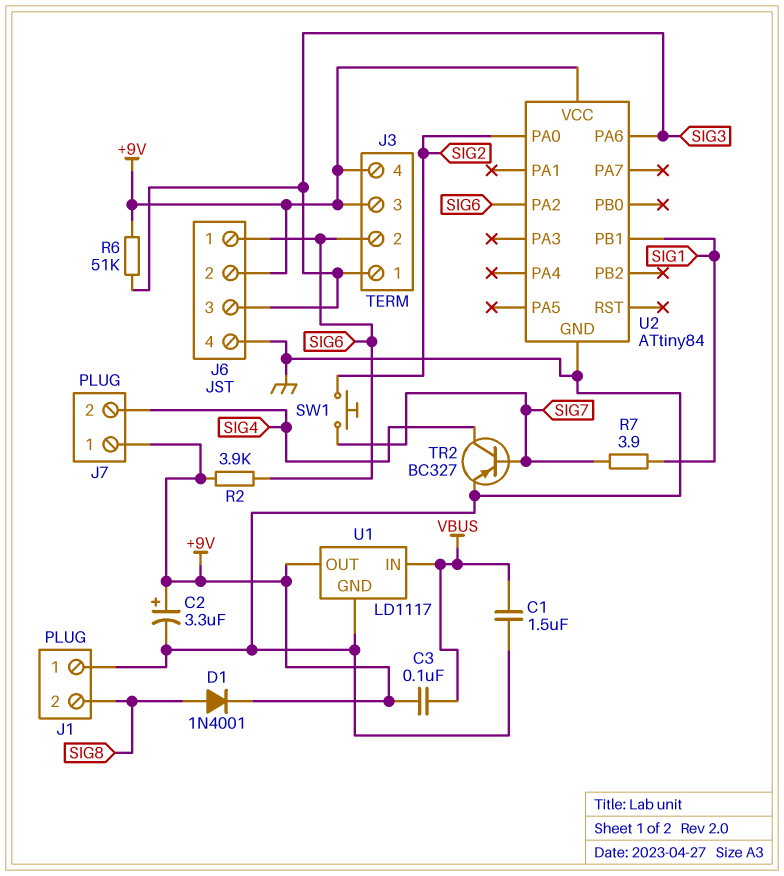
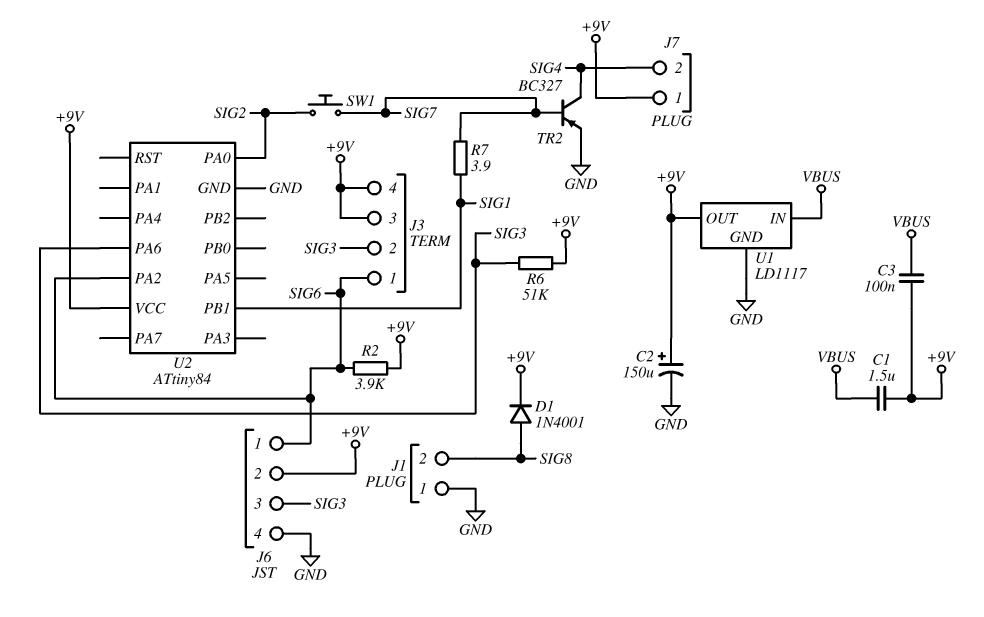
C1: 1.5uF (GND, VBUS) -> 1.5uF (+9V, VBUS)
C2: 3.3uF (plus +9V, minus GND) -> 150uF (plus +9V, minus GND)
J3 pin 1: SIG3 -> SIG6
J3 pin 2: SIG6 -> SIG3

